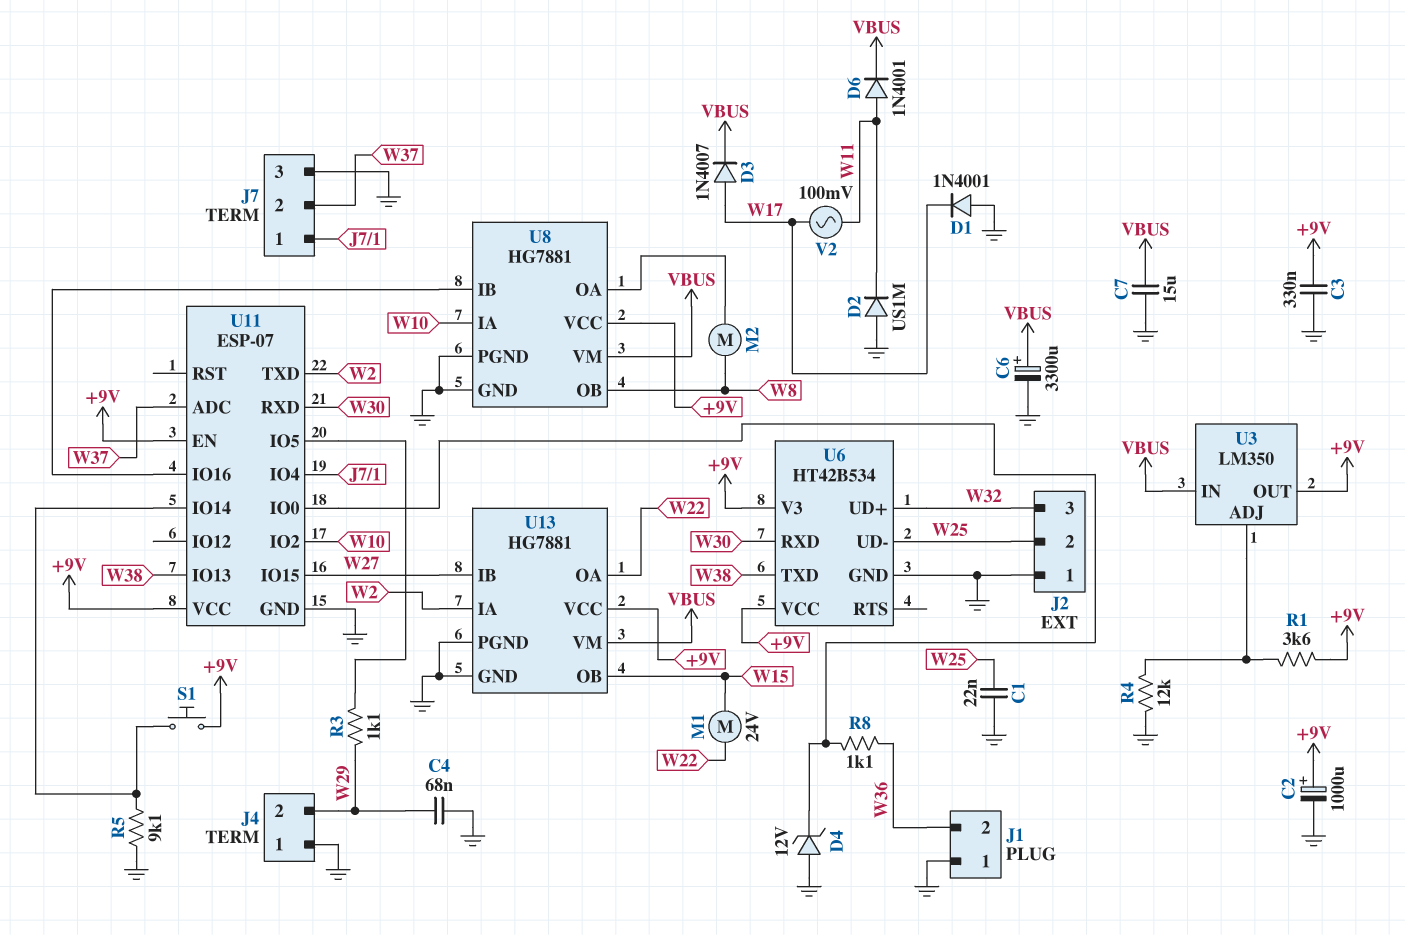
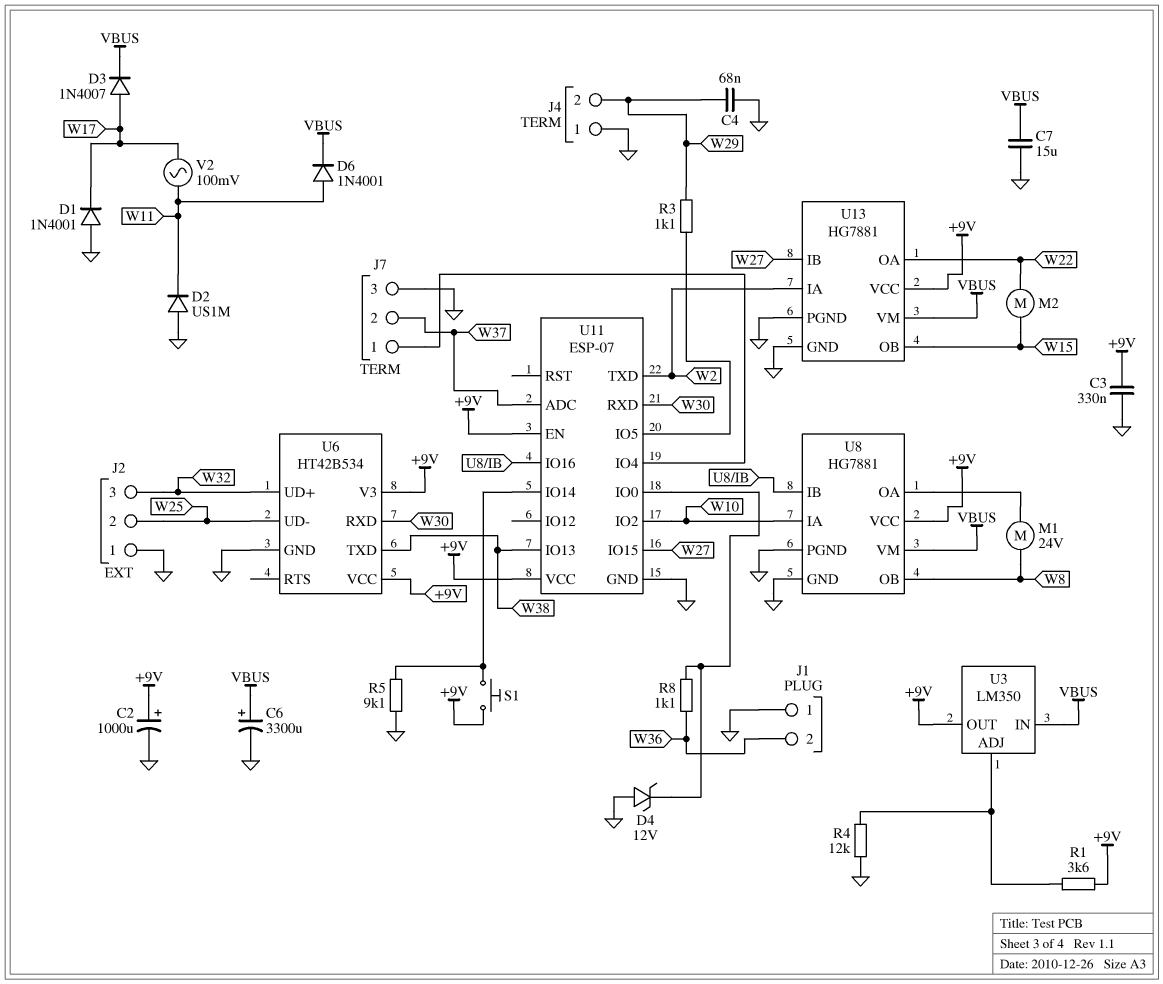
C1: 22nF (GND, W25) -> none
M1: motor 24V (W15, W22) -> motor 24V (U8/OA, W8)
M2: motor (U8/OA, W8) -> motor (W15, W22)

